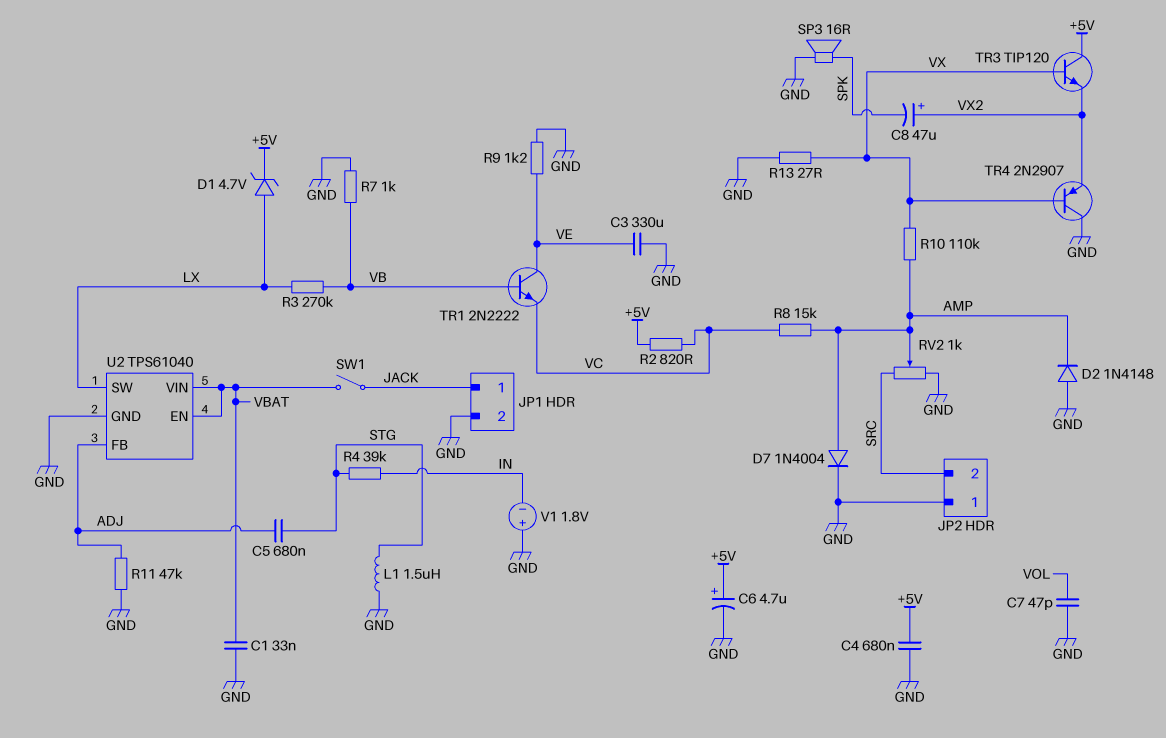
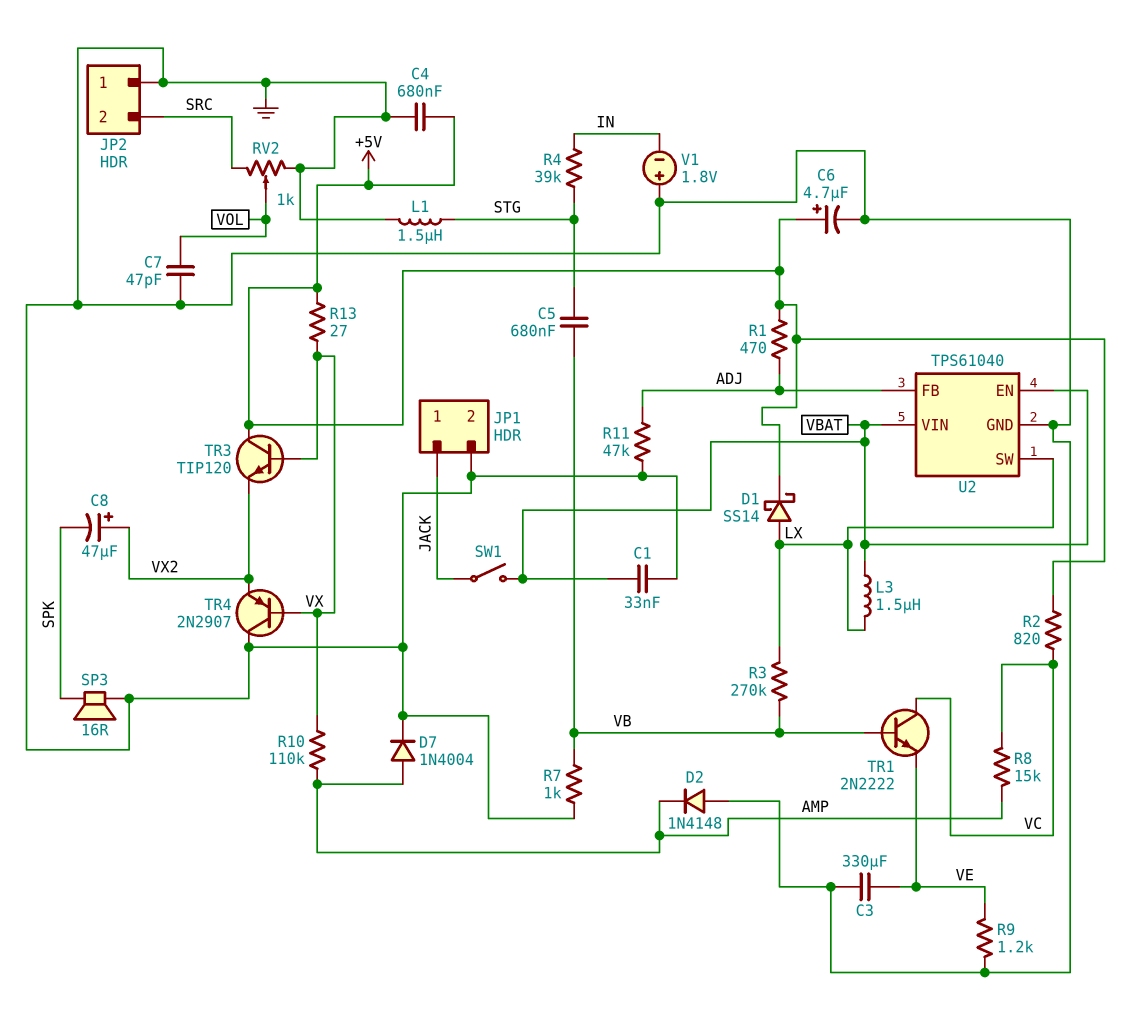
C5: 680nF (ADJ, STG) -> 680nF (STG, VB)
D1: zener 4.7V (A LX, K +5V) -> schottky SS14 (A LX, K +5V)
L3: none -> 1.5uH (LX, VBAT)
R1: none -> 470 (+5V, ADJ)
R13: 27 (GND, VX) -> 27 (+5V, VX)
RV2: 1k (GND, SRC, wiper AMP) -> 1k (GND, SRC, wiper VOL)
TR1: NPN 2N2222 (B VB, C VE, E VC) -> NPN 2N2222 (B VB, C VC, E VE)

